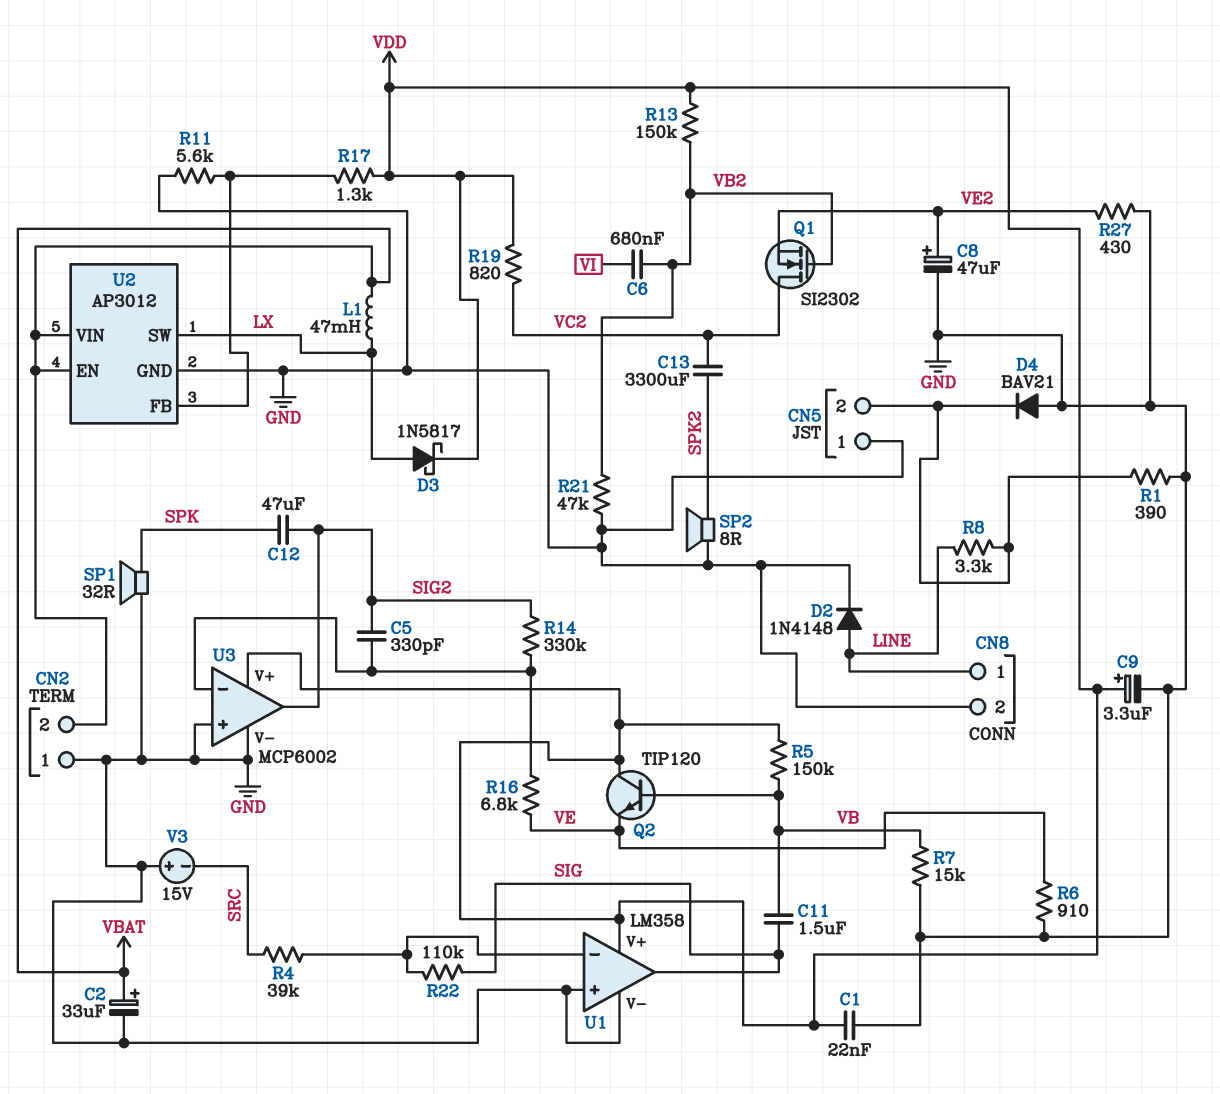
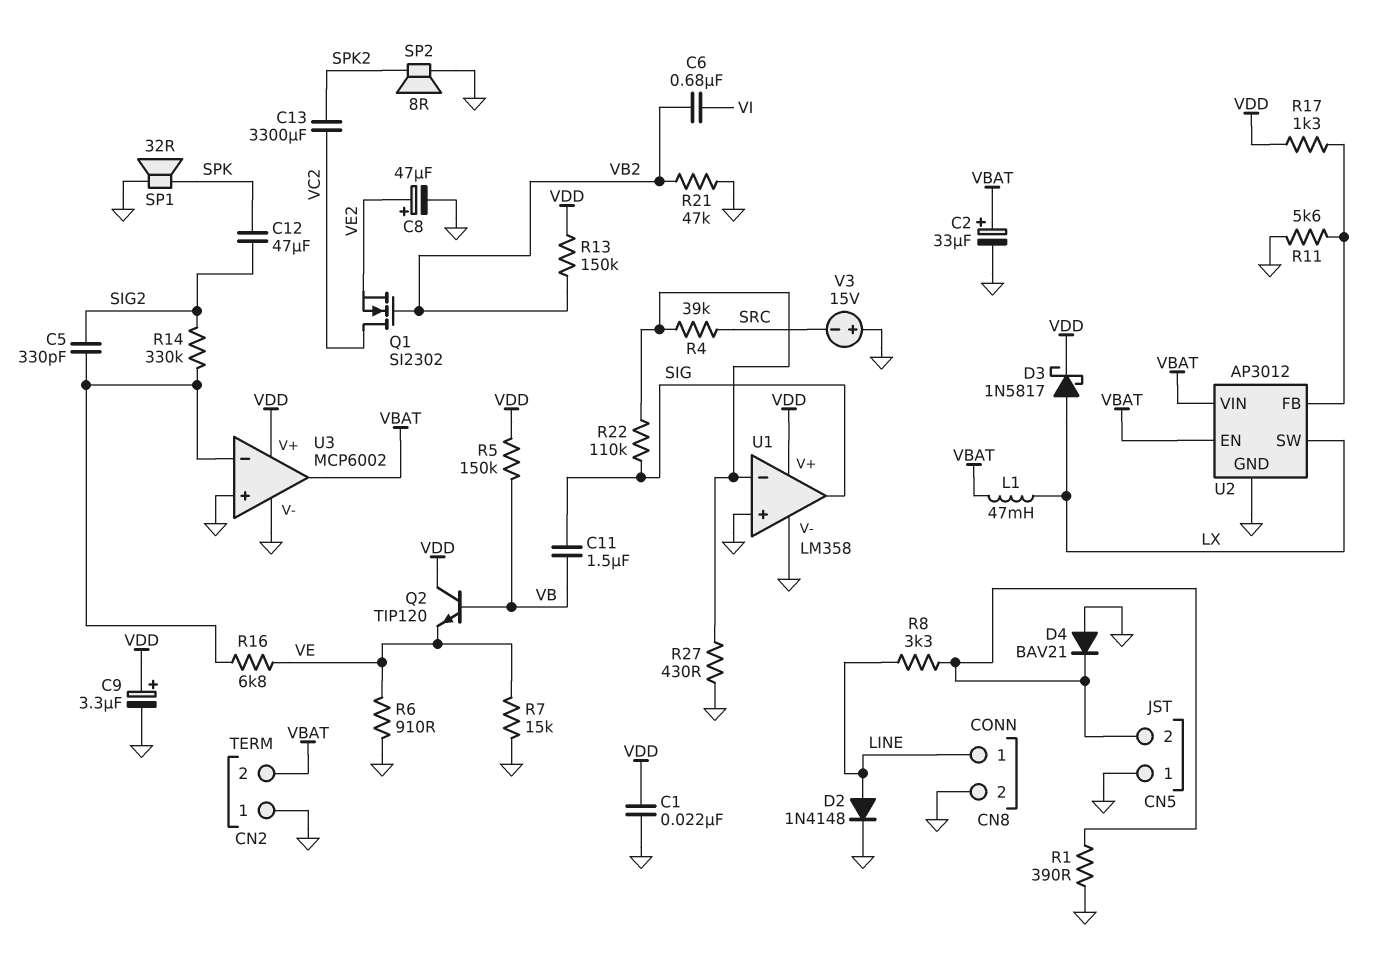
R7: 15k (GND, VB) -> 15k (GND, VE)
R19: 820 (VC2, VDD) -> none
R27: 430 (GND, VE2) -> 430 (GND, U1/in-)
U3 pin out: SIG2 -> VBAT

